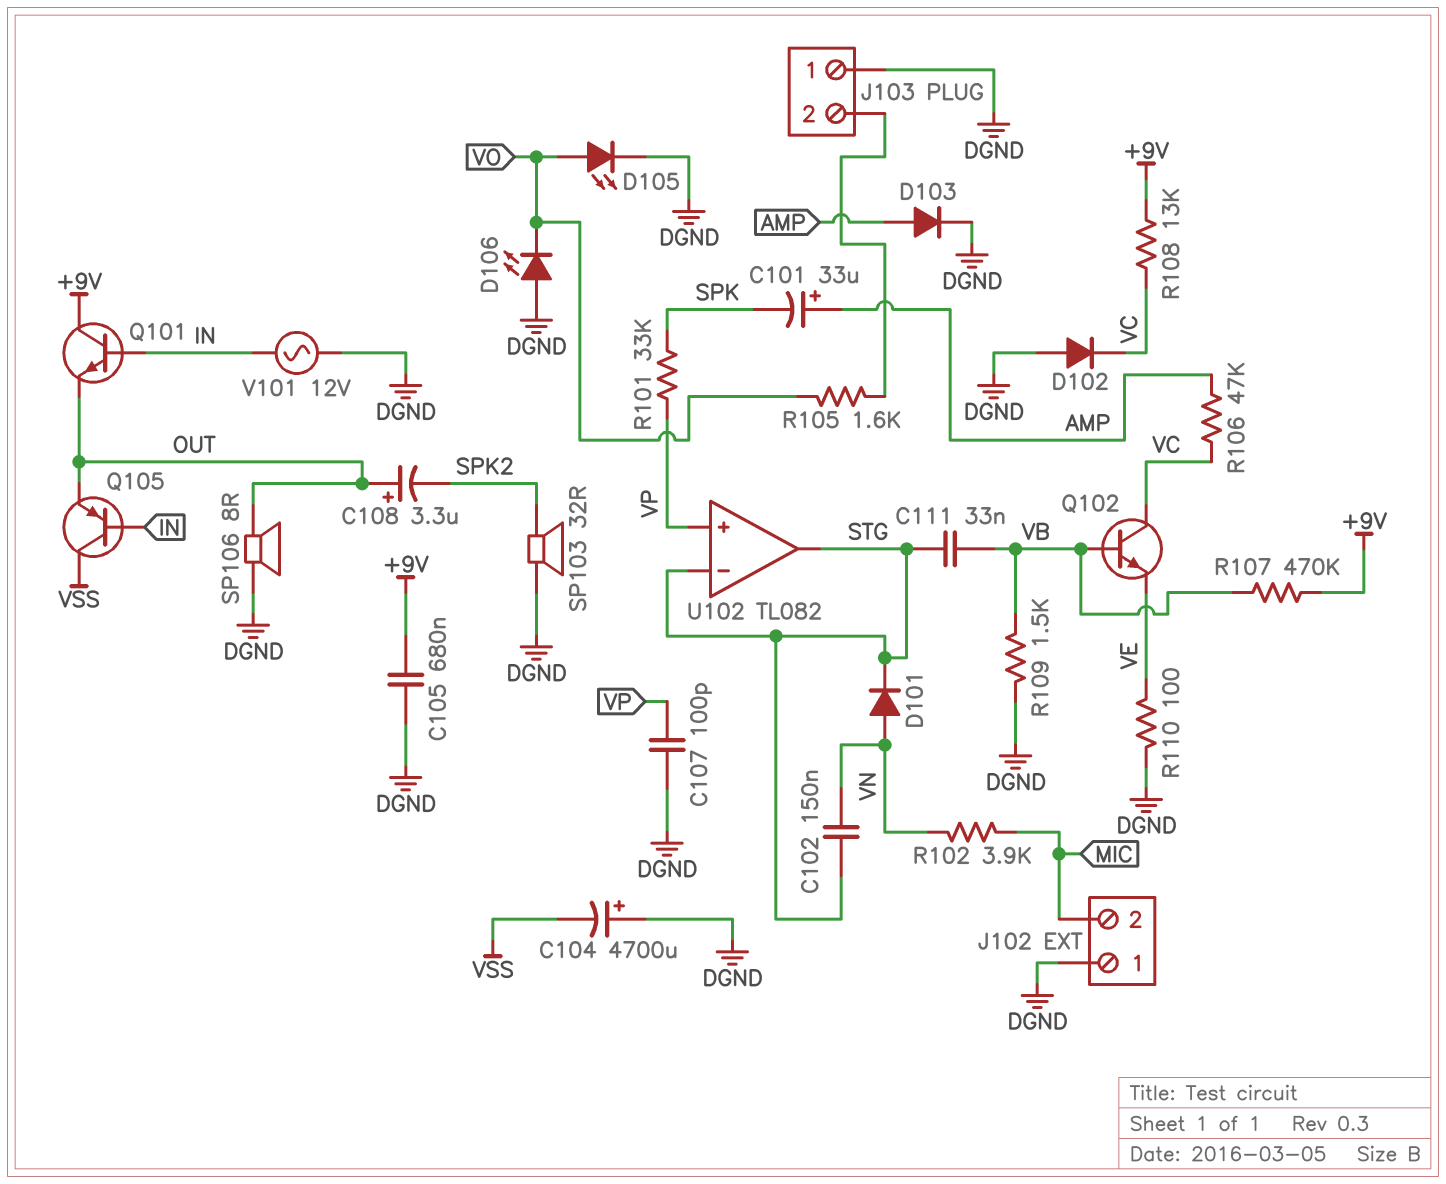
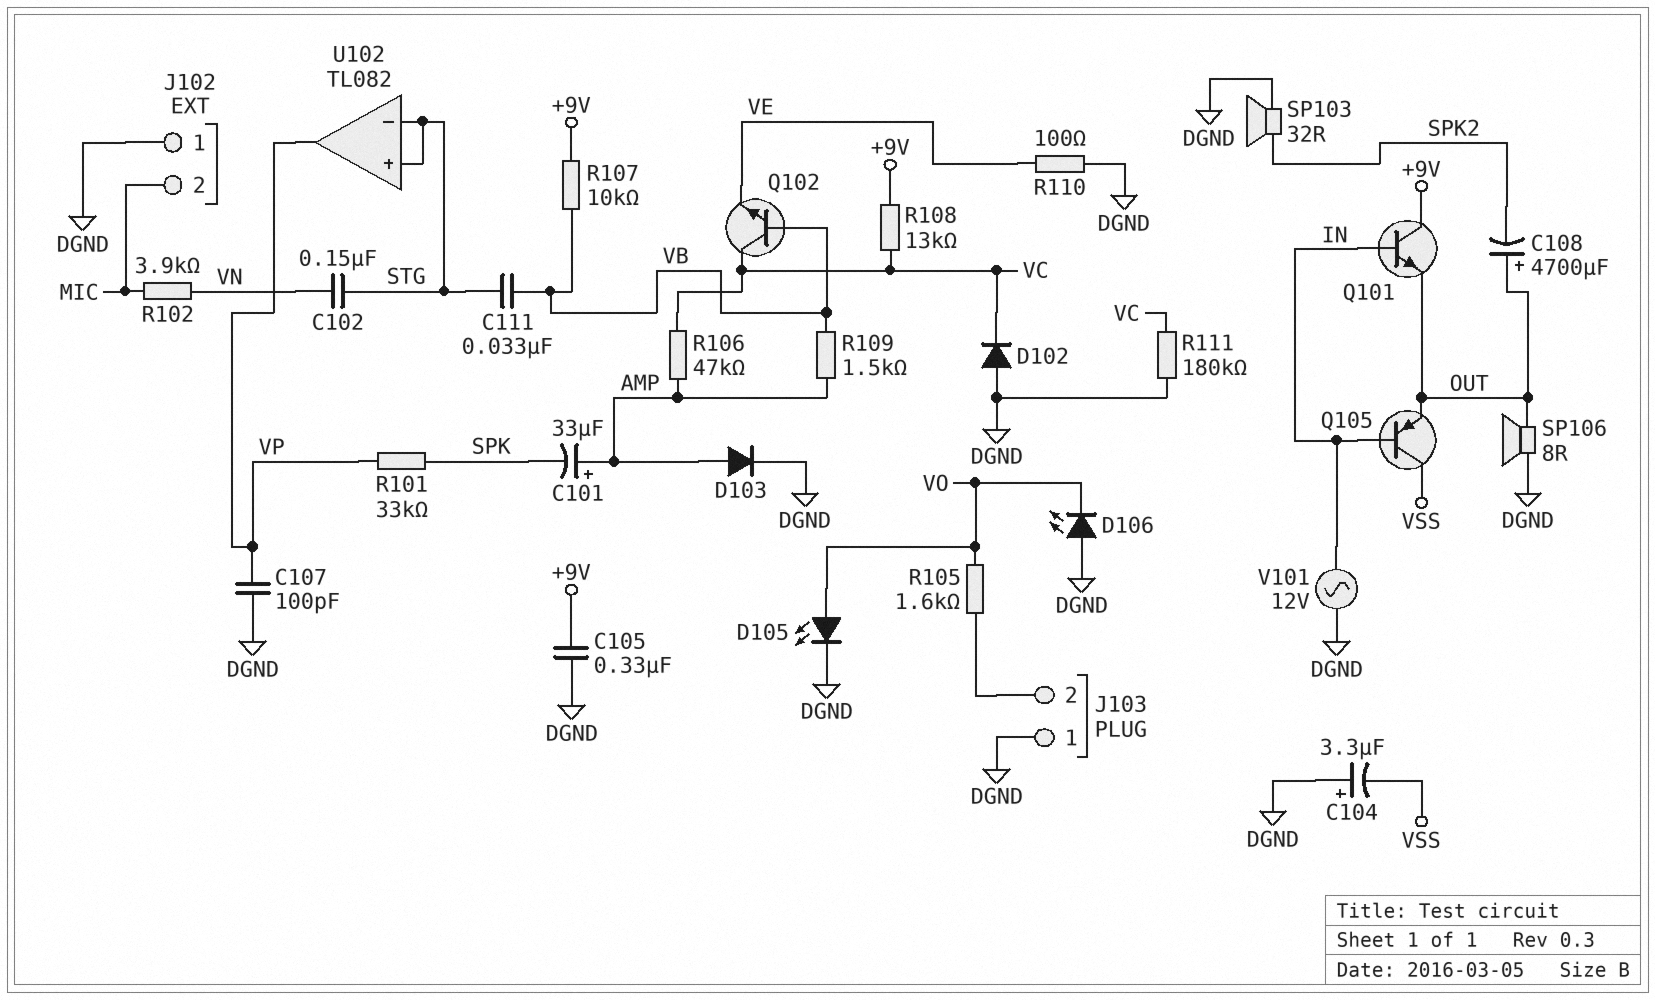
C104: 4700uF (plus DGND, minus VSS) -> 3.3uF (plus DGND, minus VSS)
C105: 680nF (+9V, DGND) -> 330nF (+9V, DGND)
C108: 3.3uF (plus OUT, minus SPK2) -> 4700uF (plus OUT, minus SPK2)
D101: diode (A VN, K STG) -> none
R107: 470k (+9V, VB) -> 10k (+9V, VB)
R109: 1.5k (DGND, VB) -> 1.5k (AMP, VB)
R111: none -> 180k (DGND, VC)
U102 pin in+: VP -> STG
U102 pin out: STG -> VP

